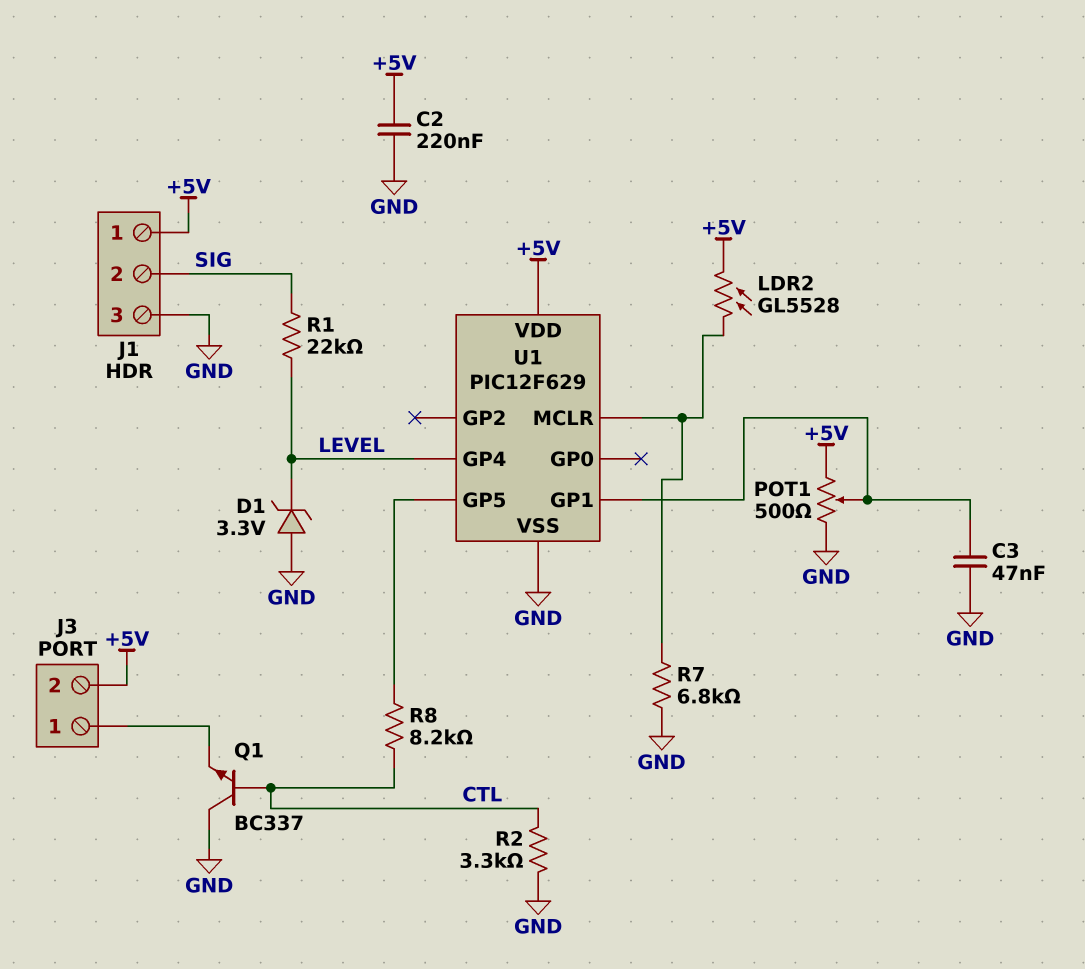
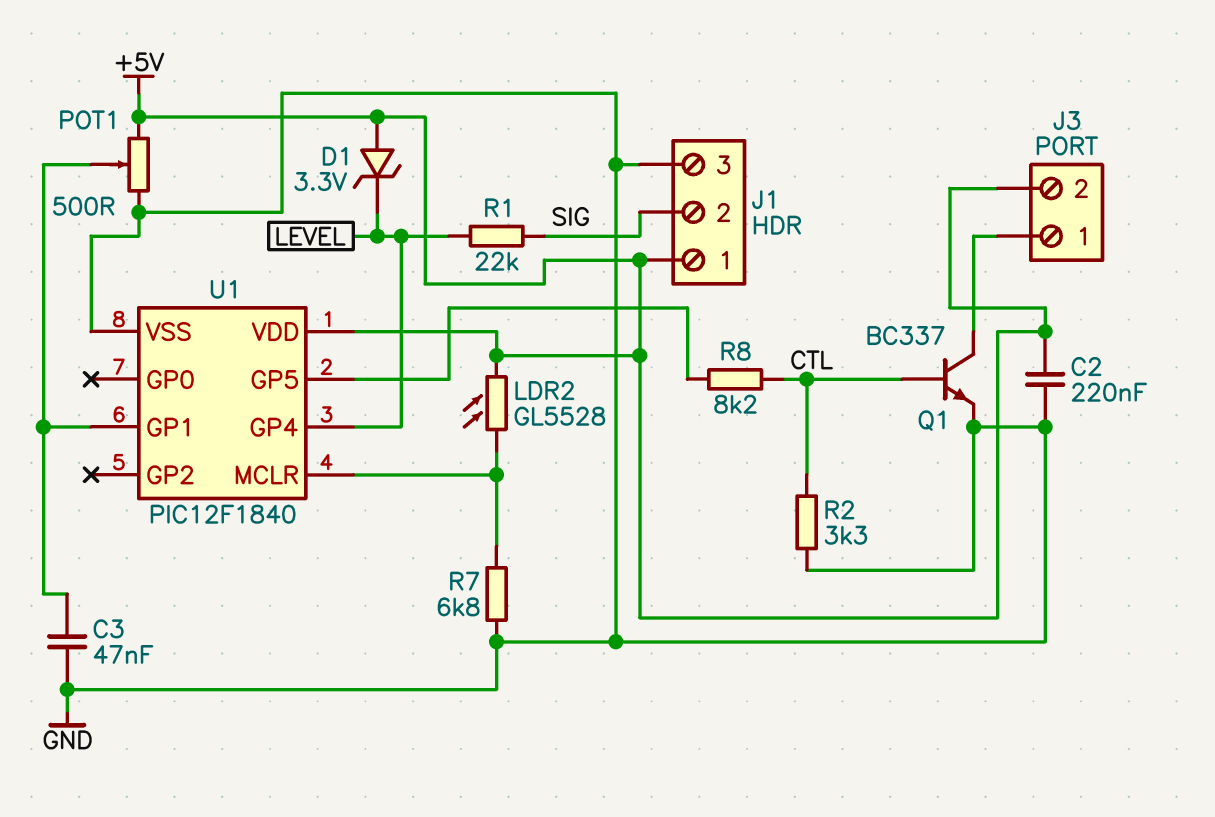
D1: zener 3.3V (A GND, K LEVEL) -> zener 3.3V (A +5V, K LEVEL)
Q1: NPN BC337 (B CTL, C GND, E J3/1) -> NPN BC337 (B CTL, C J3/1, E GND)
U1: PIC12F629 -> PIC12F1840

